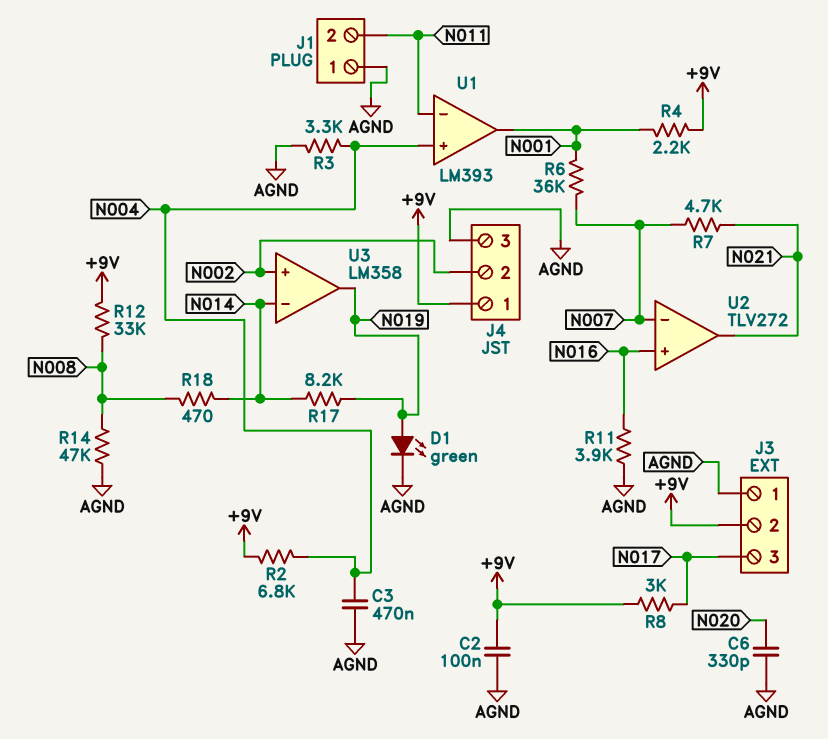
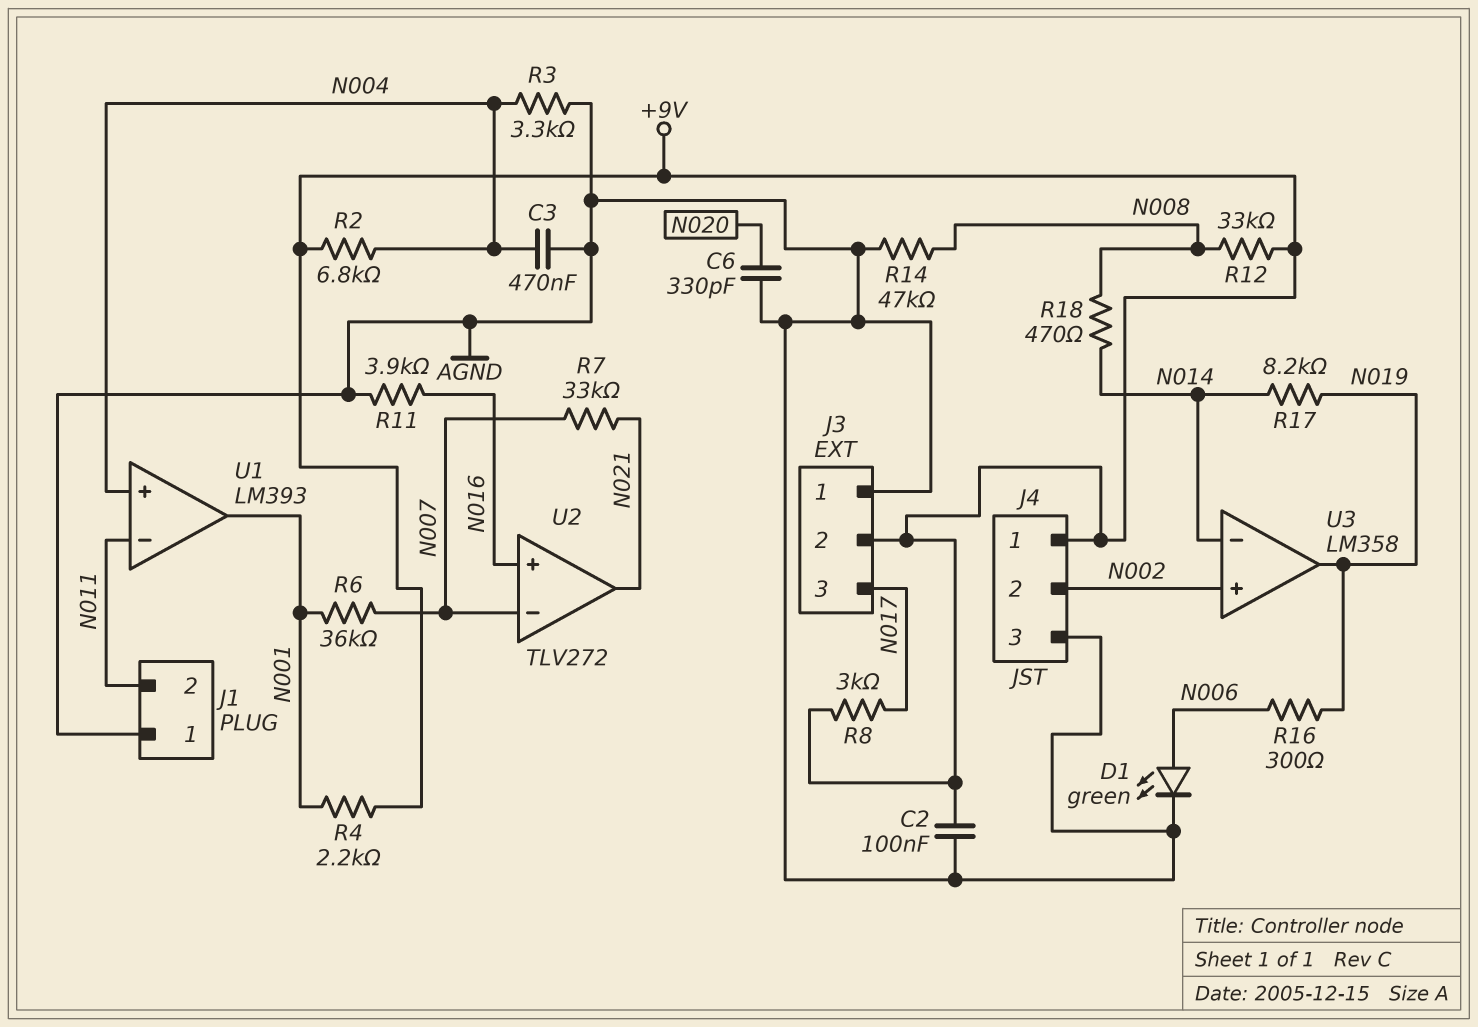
D1: LED green (A N019, K AGND) -> LED green (A N006, K AGND)
R7: 4.7k (N007, N021) -> 33k (N007, N021)
R16: none -> 300 (N006, N019)

